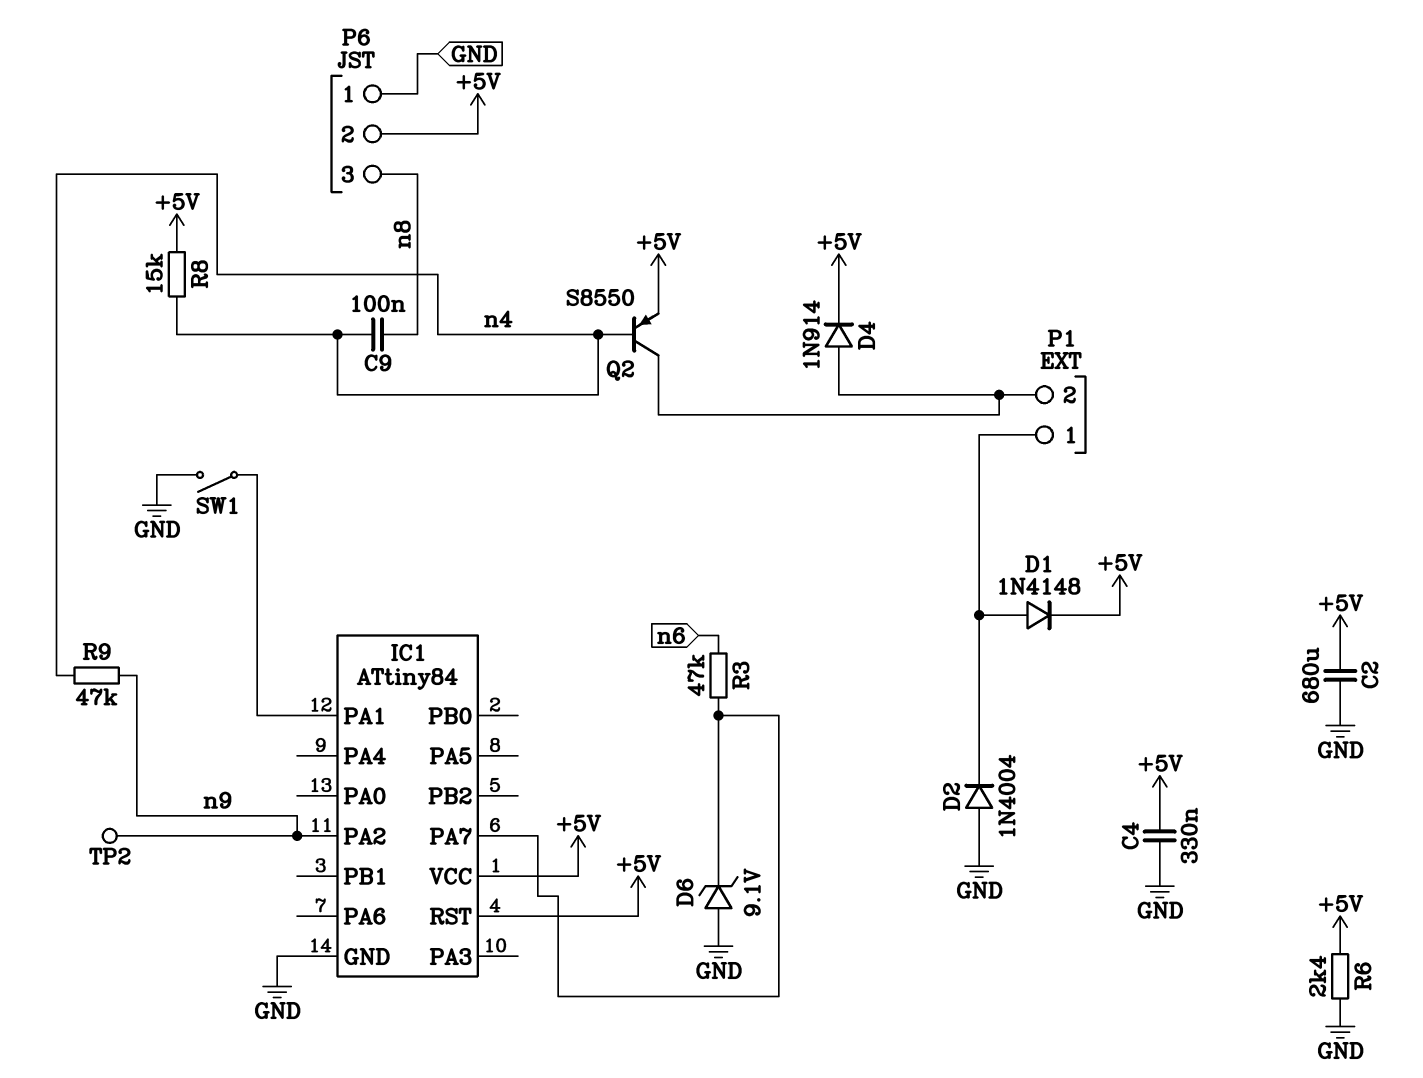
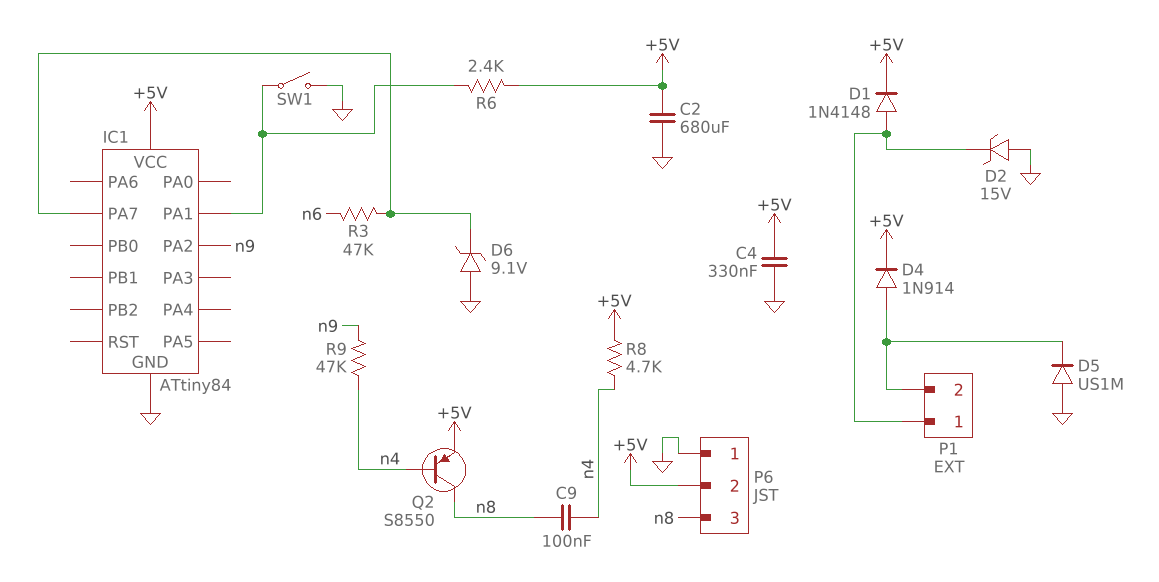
D2: diode 1N4004 (A GND, K P1/1) -> zener 15V (A GND, K P1/1)
D5: none -> diode US1M (A GND, K P1/2)
IC1 pin RST: +5V -> none
Q2: PNP S8550 (B n4, C P1/2, E +5V) -> PNP S8550 (B n4, C n8, E +5V)
R6: 2.4k (+5V, GND) -> 2.4k (+5V, IC1/PA1)
R8: 15k (+5V, n4) -> 4.7k (+5V, n4)
TP2: test point (n9) -> none

